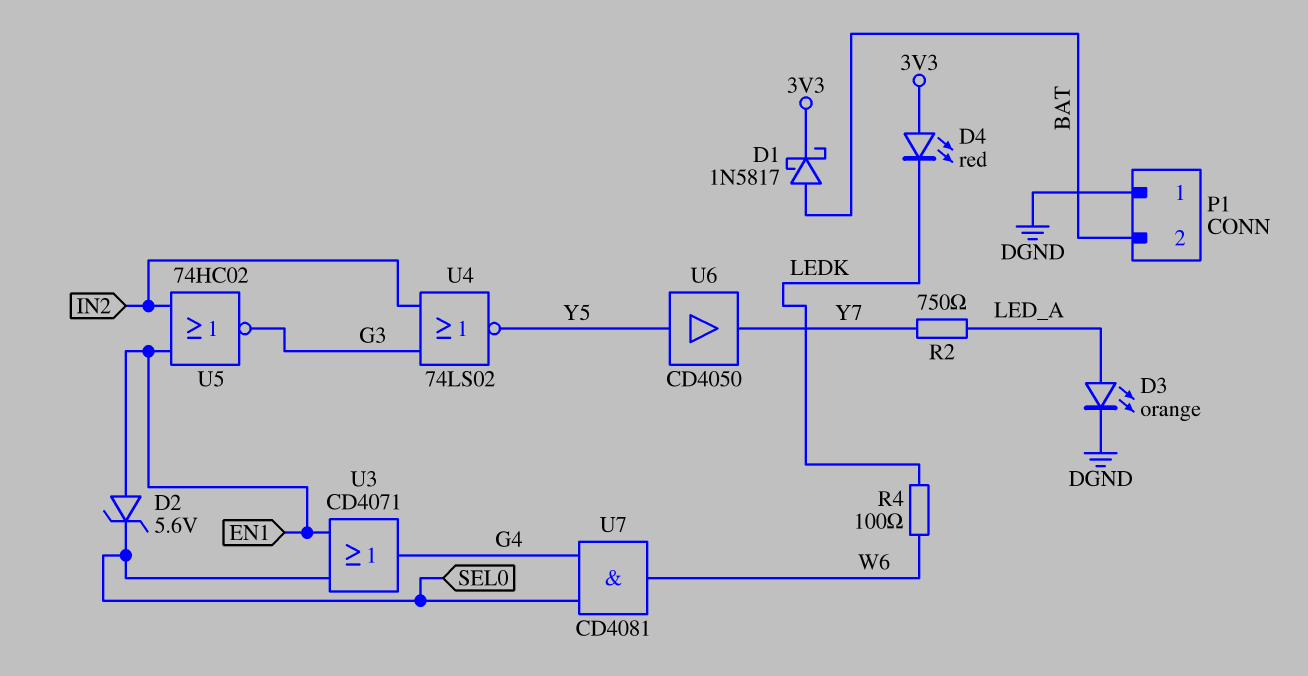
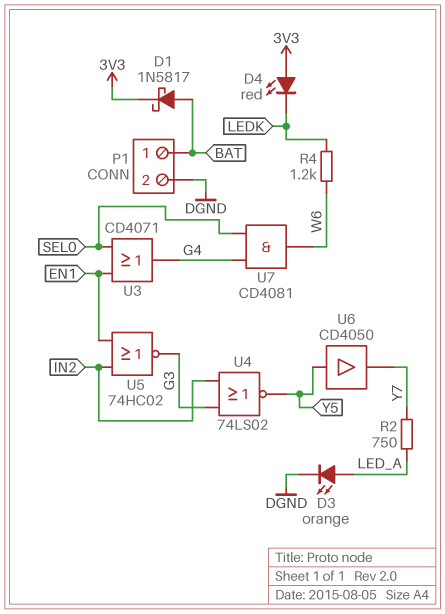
D2: zener 5.6V (A EN1, K SEL0) -> none
P1 pin 1: DGND -> BAT
P1 pin 2: BAT -> DGND
R4: 100 (LEDK, W6) -> 1.2k (LEDK, W6)

